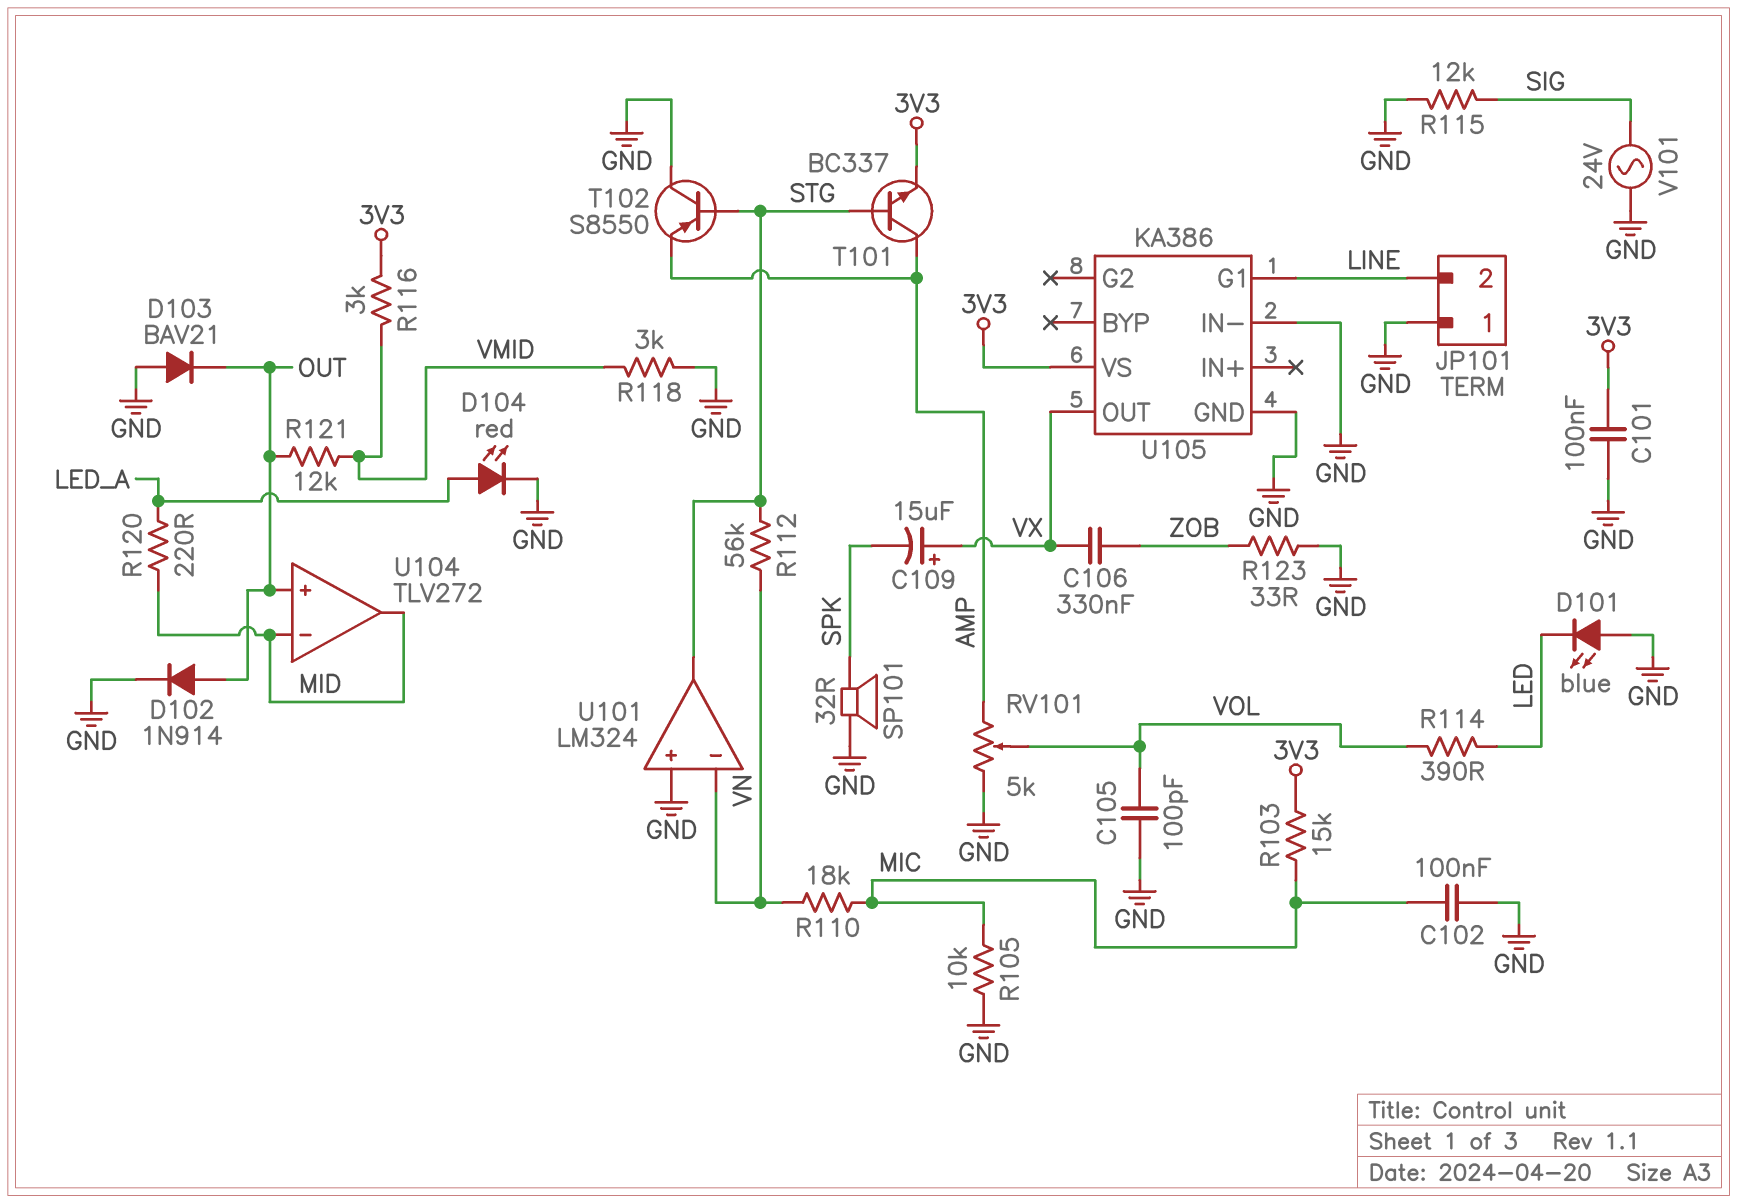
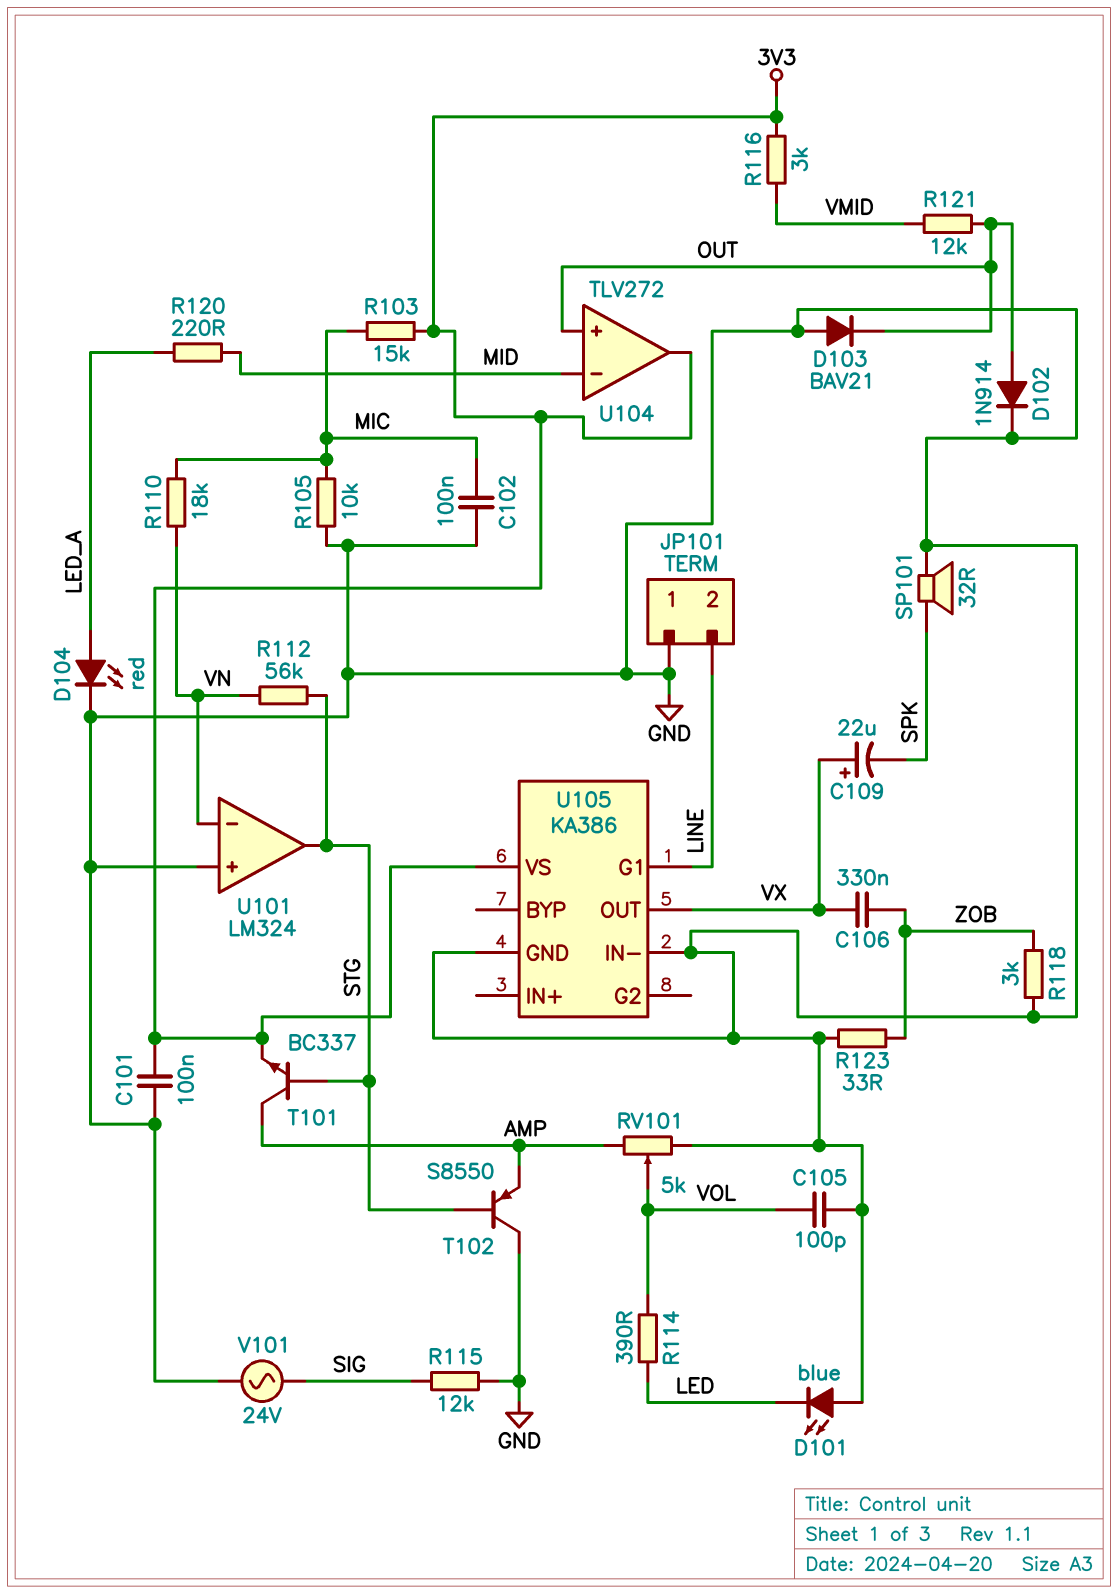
C109: 15uF (plus VX, minus SPK) -> 22uF (plus VX, minus SPK)
R118: 3k (GND, VMID) -> 3k (GND, ZOB)
U104 pin out: MID -> 3V3

